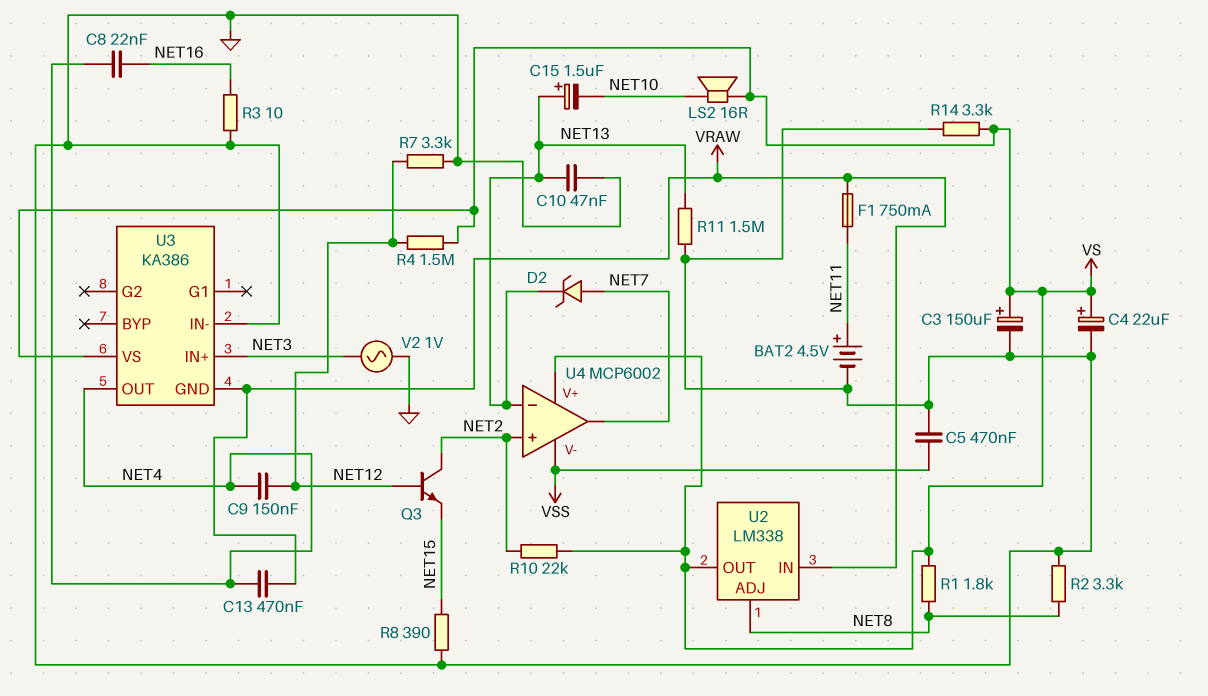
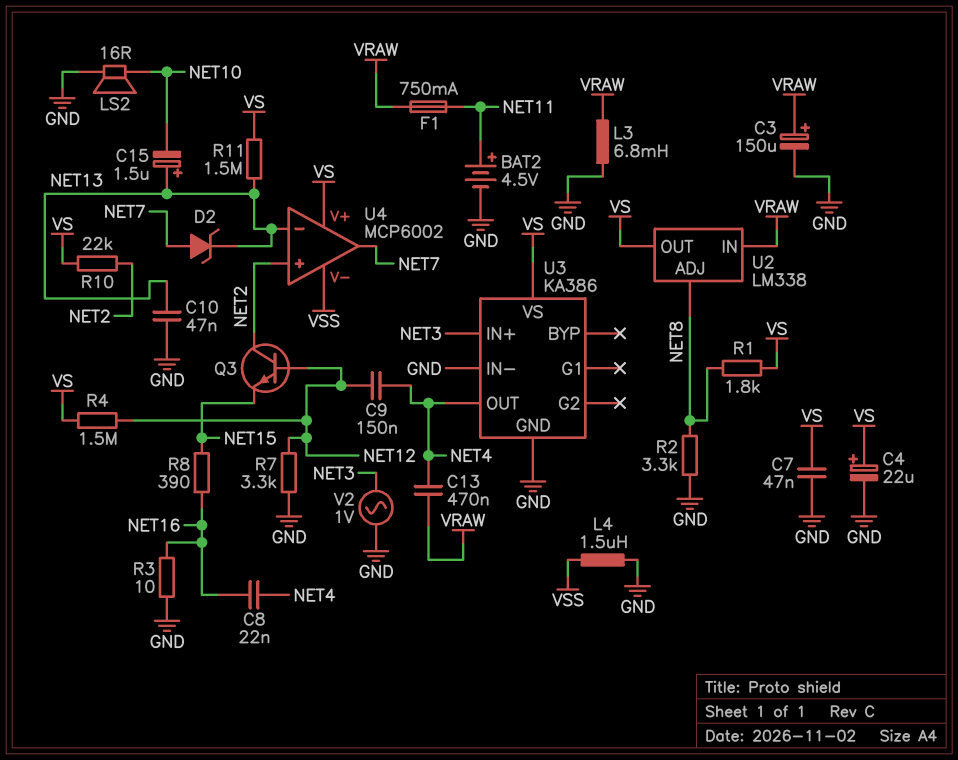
C3: 150uF (plus VS, minus GND) -> 150uF (plus VRAW, minus GND)
C5: 470nF (GND, VSS) -> none
C7: none -> 47nF (GND, VS)
L3: none -> 6.8mH (GND, VRAW)
L4: none -> 1.5uH (GND, VSS)
LS2: speaker 16R (NET10, VS) -> speaker 16R (GND, NET10)
R8: 390 (GND, NET15) -> 390 (NET15, NET16)
R11: 1.5M (GND, NET13) -> 1.5M (NET13, VS)
R14: 3.3k (GND, VS) -> none
U3 pin GND: VRAW -> GND

